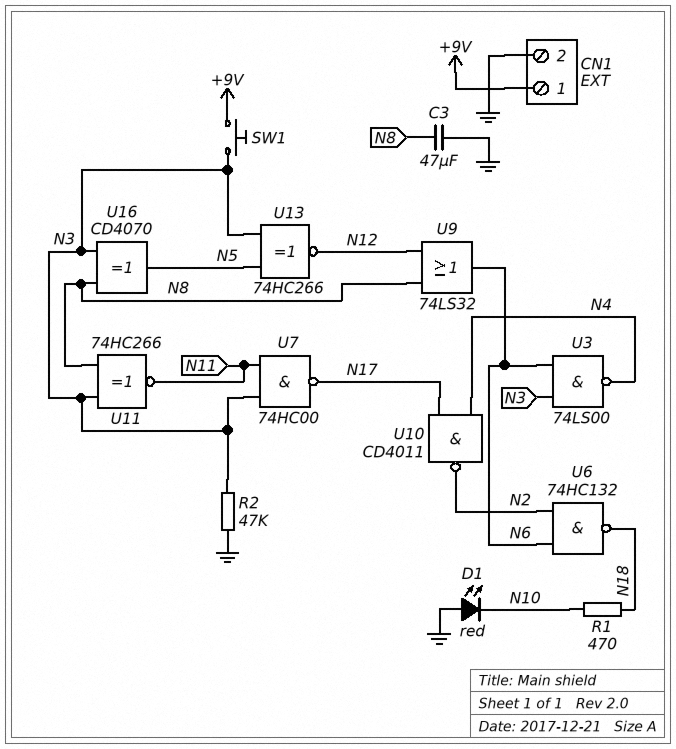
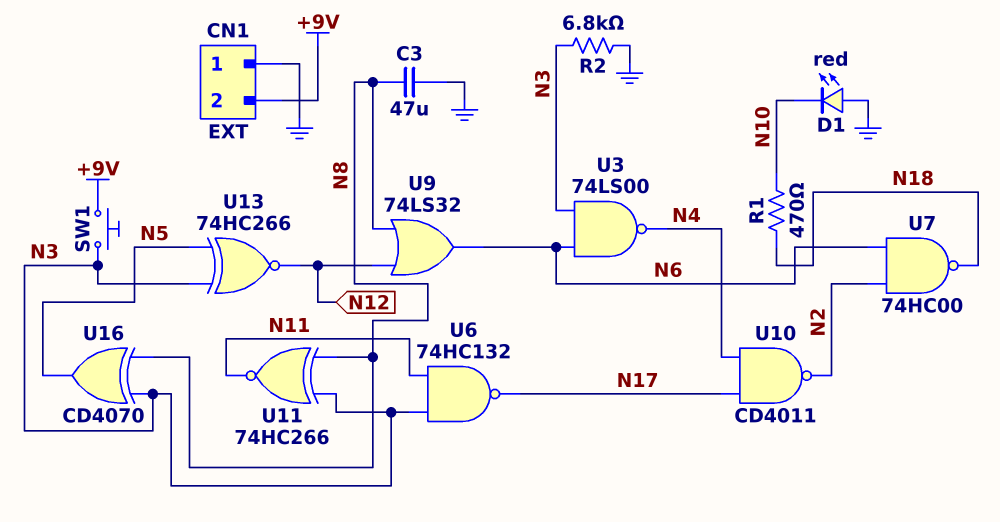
CN1 pin 1: +9V -> GND
CN1 pin 2: GND -> +9V
R2: 47k (GND, N3) -> 6.8k (GND, N3)
U6: NAND 74HC132 (in N2, in N6, out N18) -> NAND 74HC132 (in N3, in N11, out N17)
U7: NAND 74HC00 (in N3, in N11, out N17) -> NAND 74HC00 (in N2, in N6, out N18)

